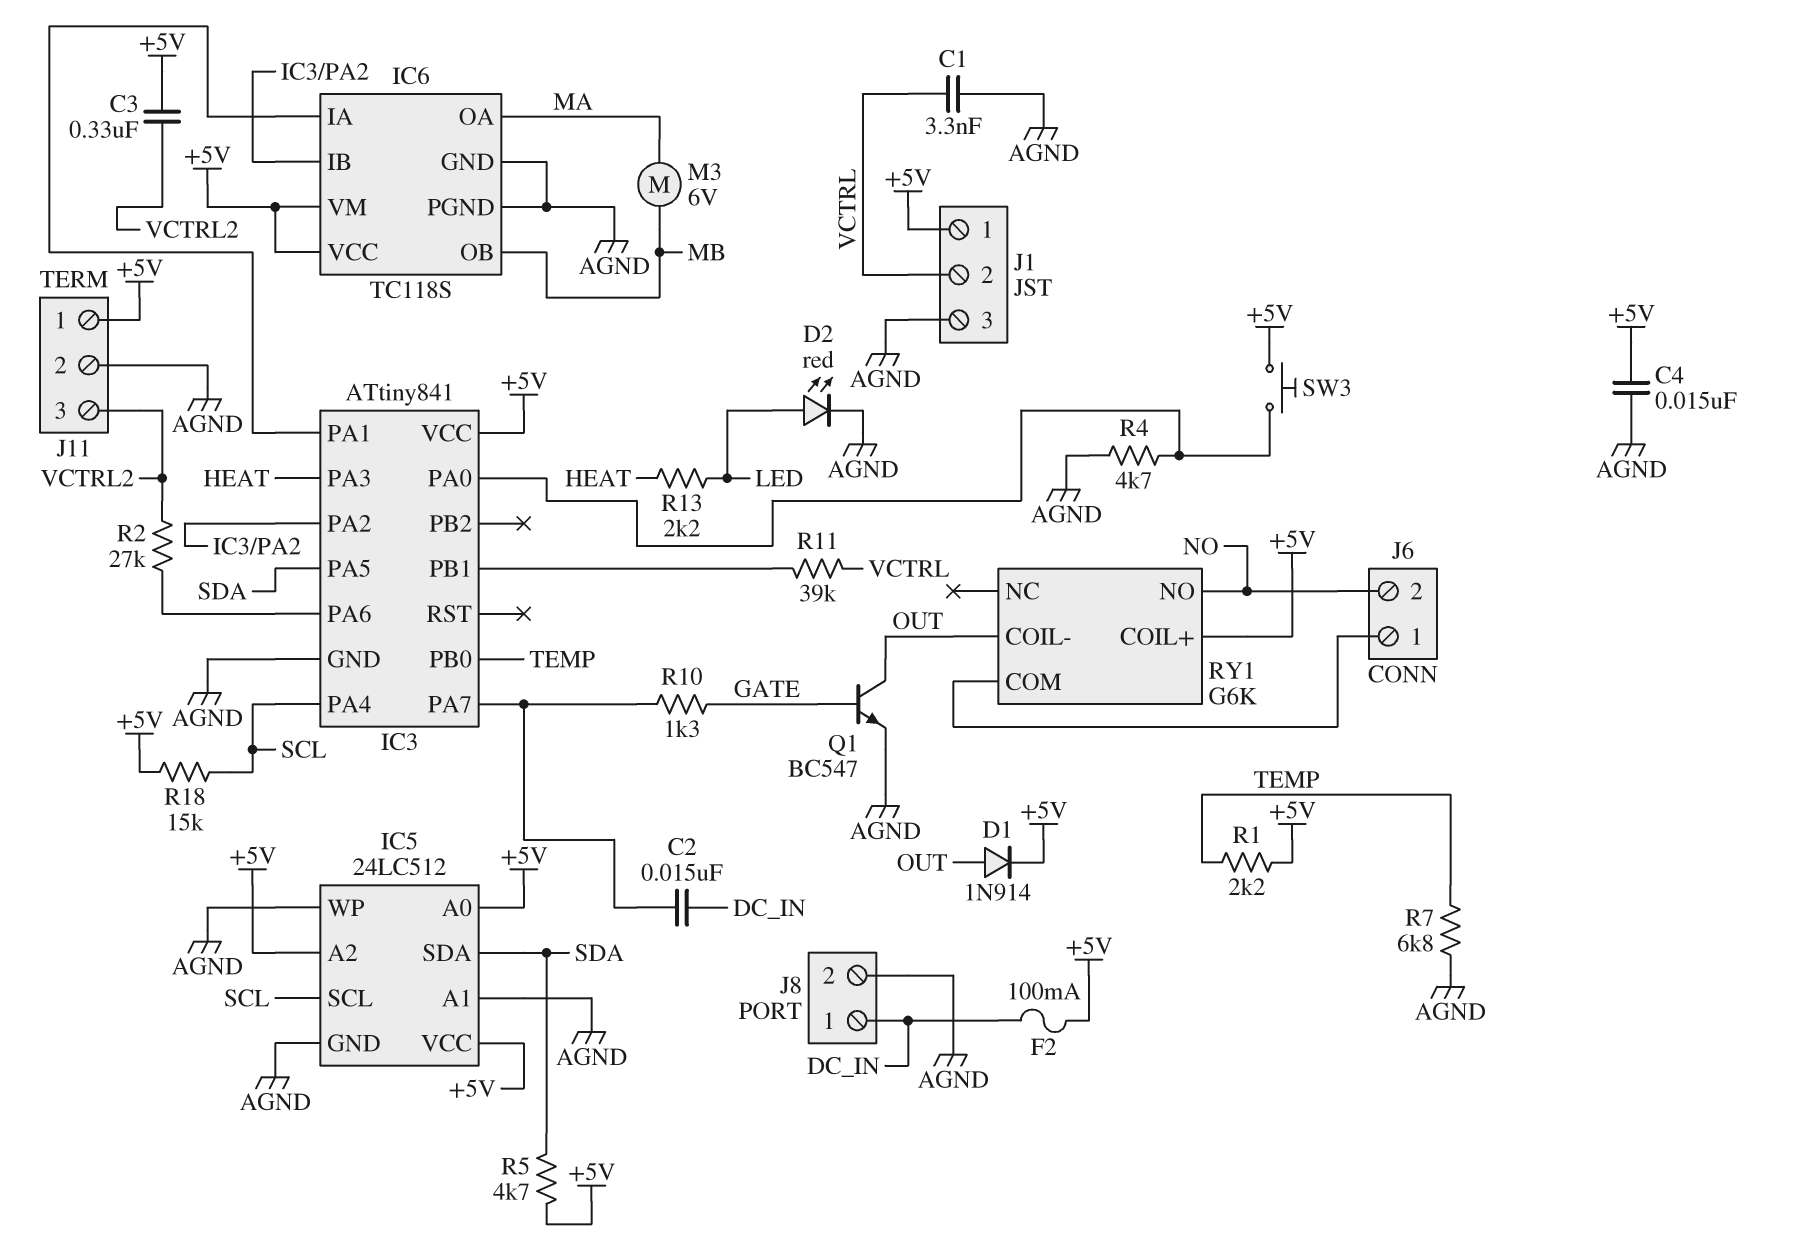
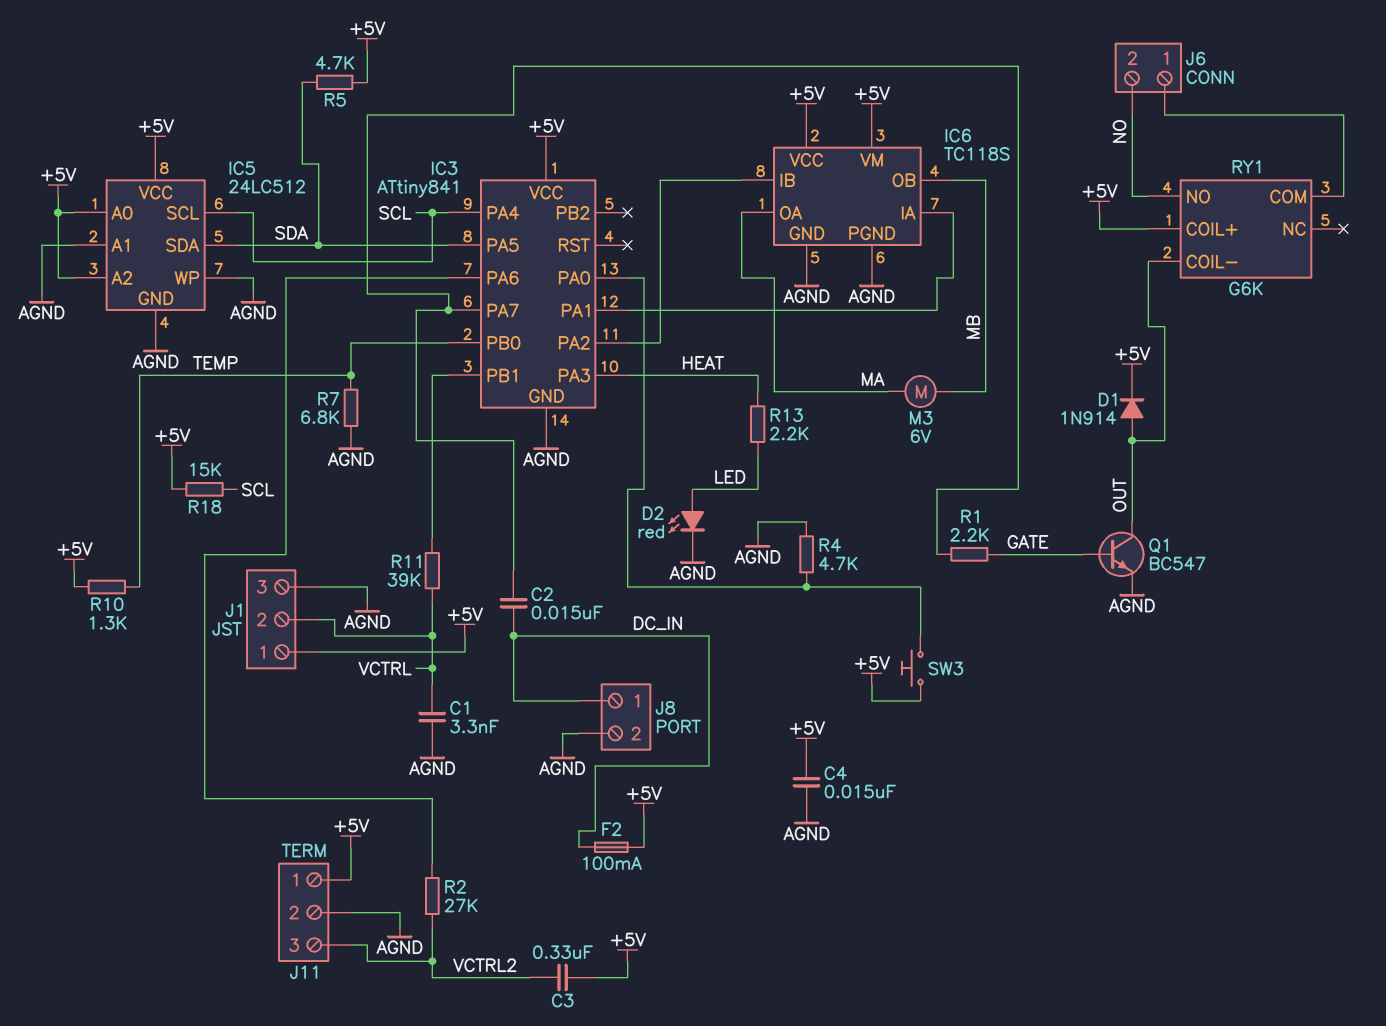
R1: 2.2k (+5V, TEMP) -> 2.2k (GATE, IC3/PA7)
R10: 1.3k (GATE, IC3/PA7) -> 1.3k (+5V, TEMP)

